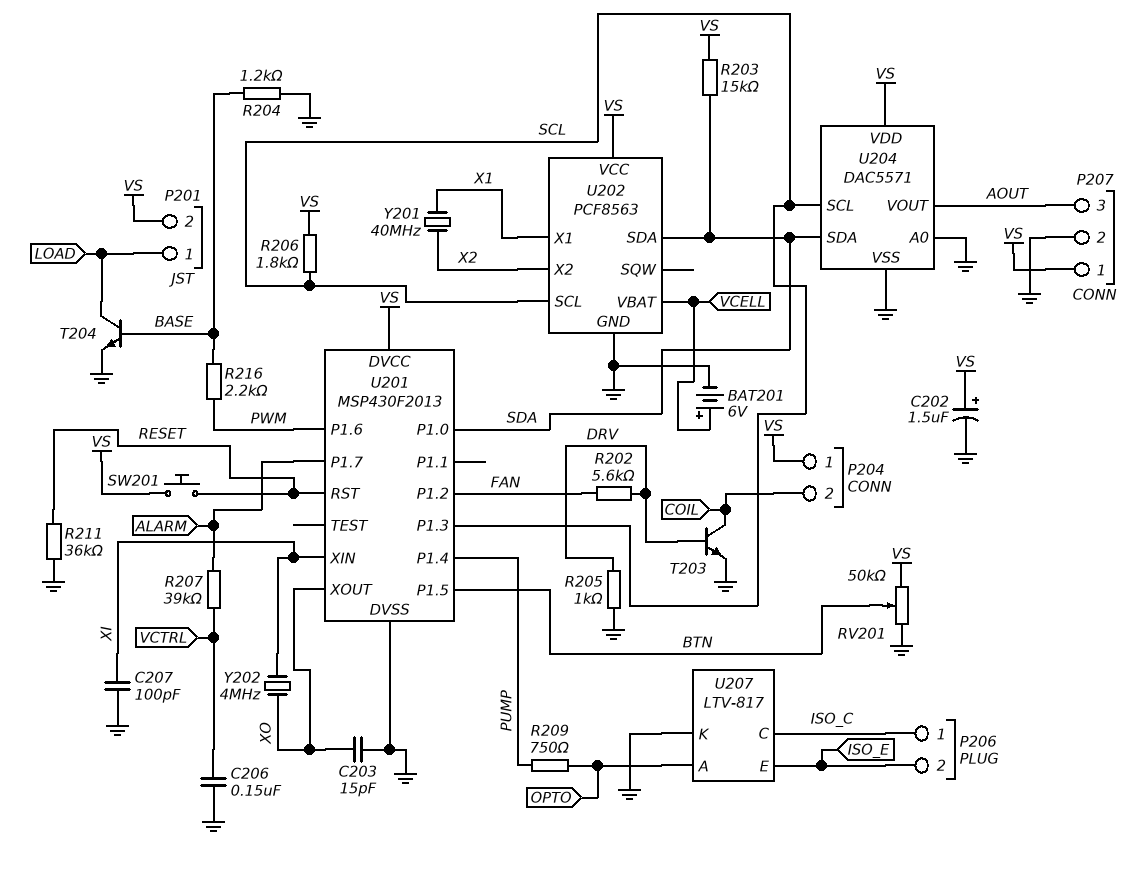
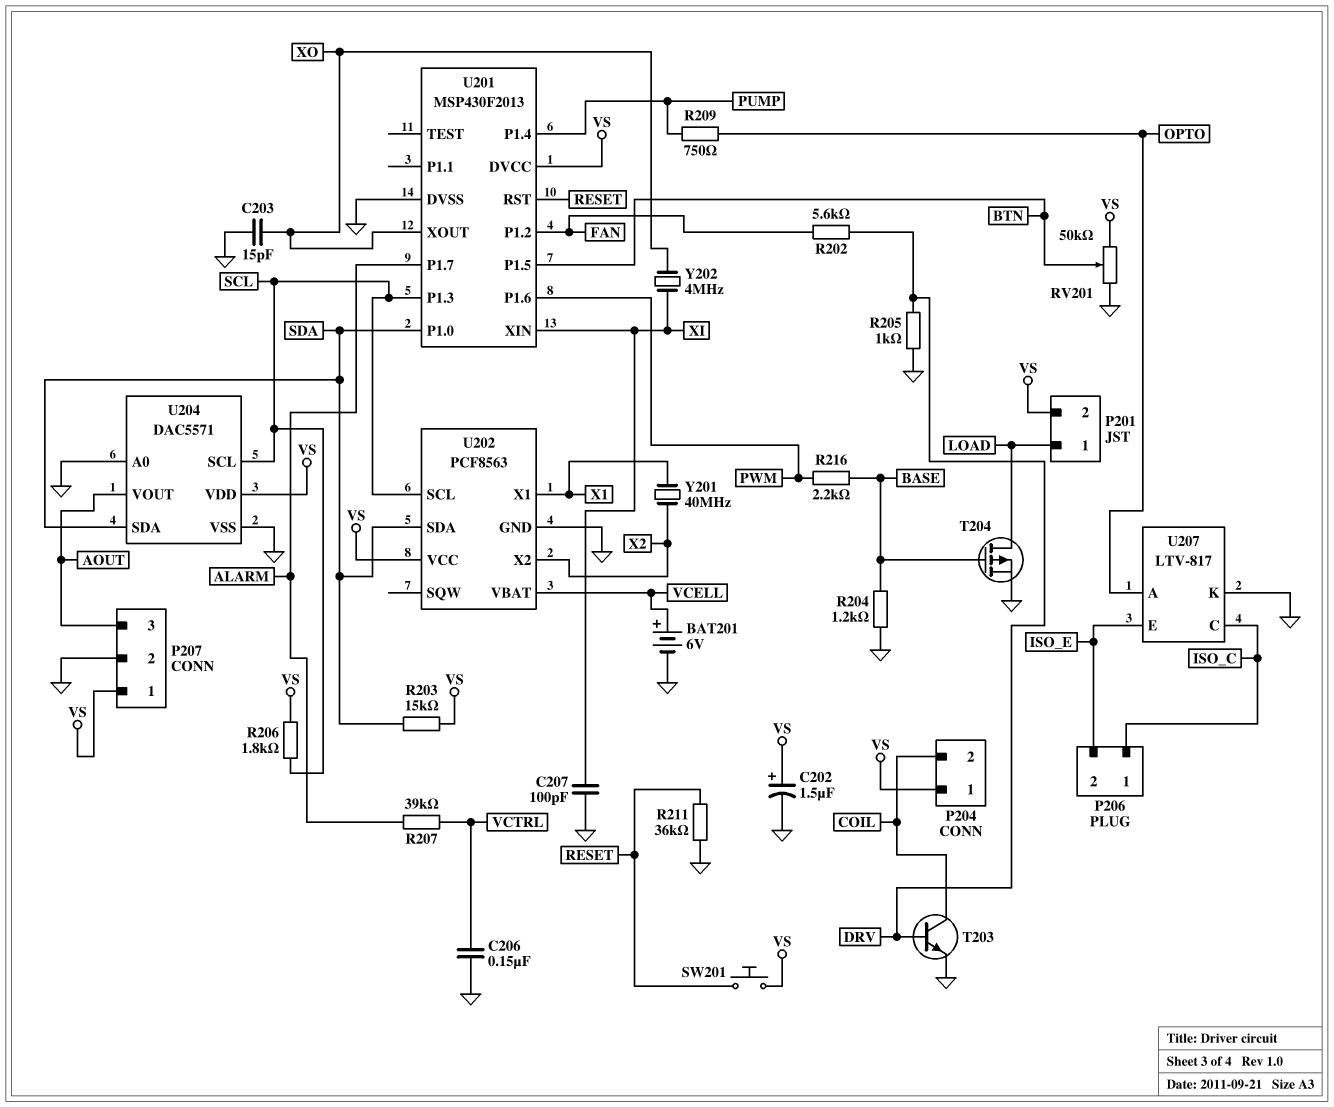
T204: NPN (B BASE, C LOAD, E GND) -> PMOS (G BASE, D LOAD, S GND)

